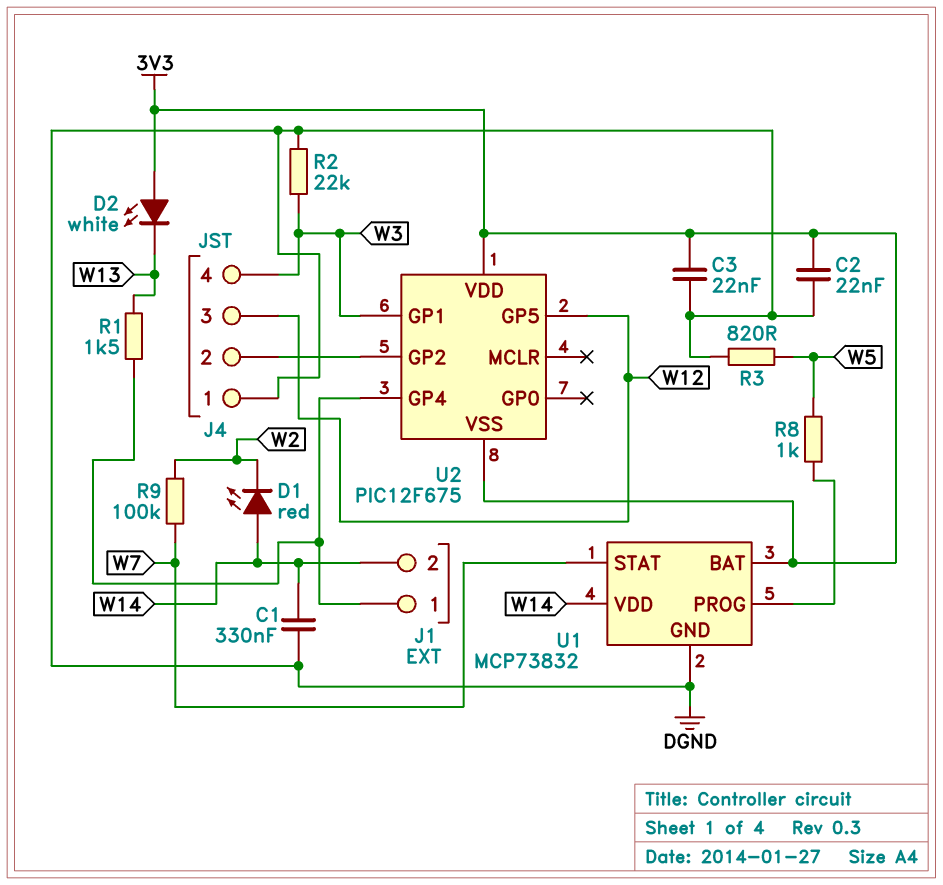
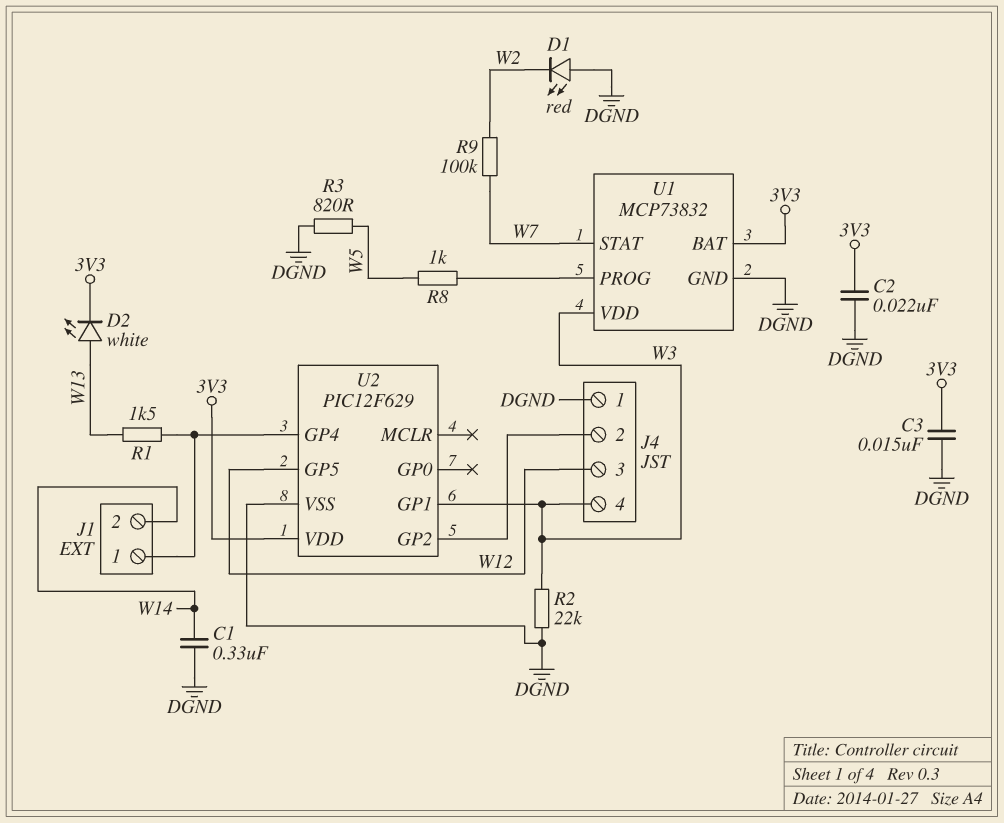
C3: 22nF (3V3, DGND) -> 15nF (3V3, DGND)
D1: LED red (A W14, K W2) -> LED red (A DGND, K W2)
D2: LED white (A 3V3, K W13) -> LED white (A W13, K 3V3)
U1 pin VDD: W14 -> W3
U2: PIC12F675 -> PIC12F629
U2 pin VSS: 3V3 -> DGND

